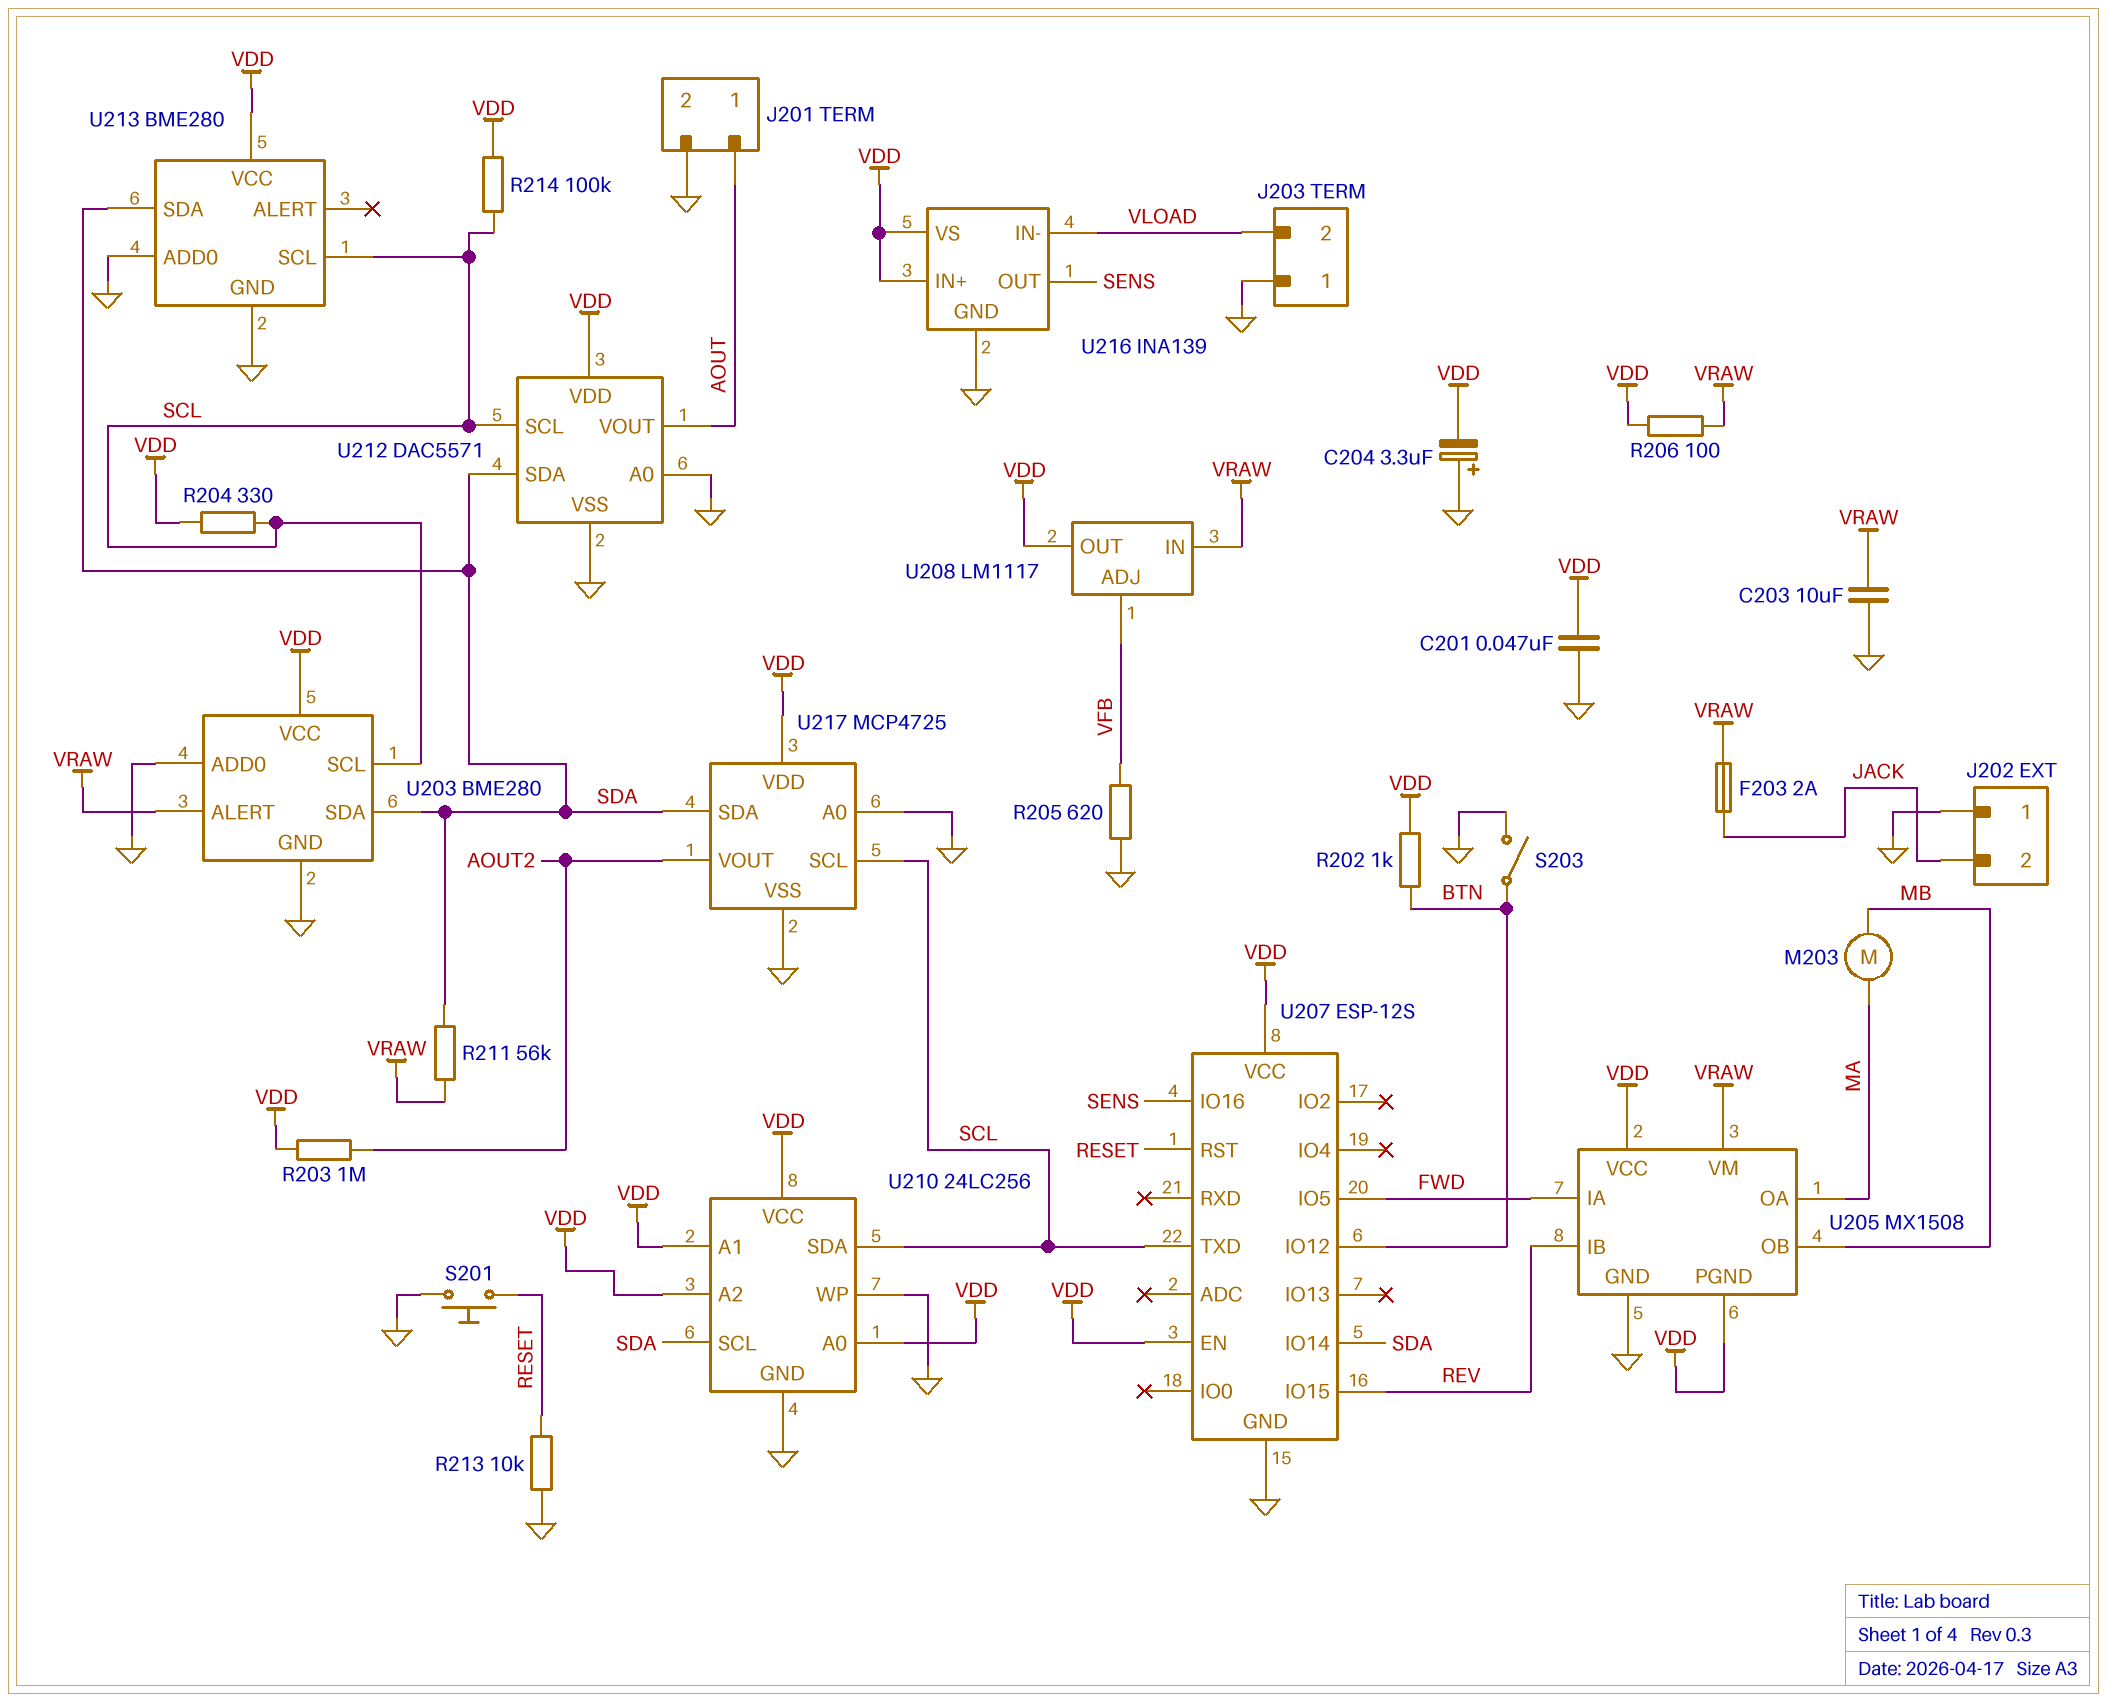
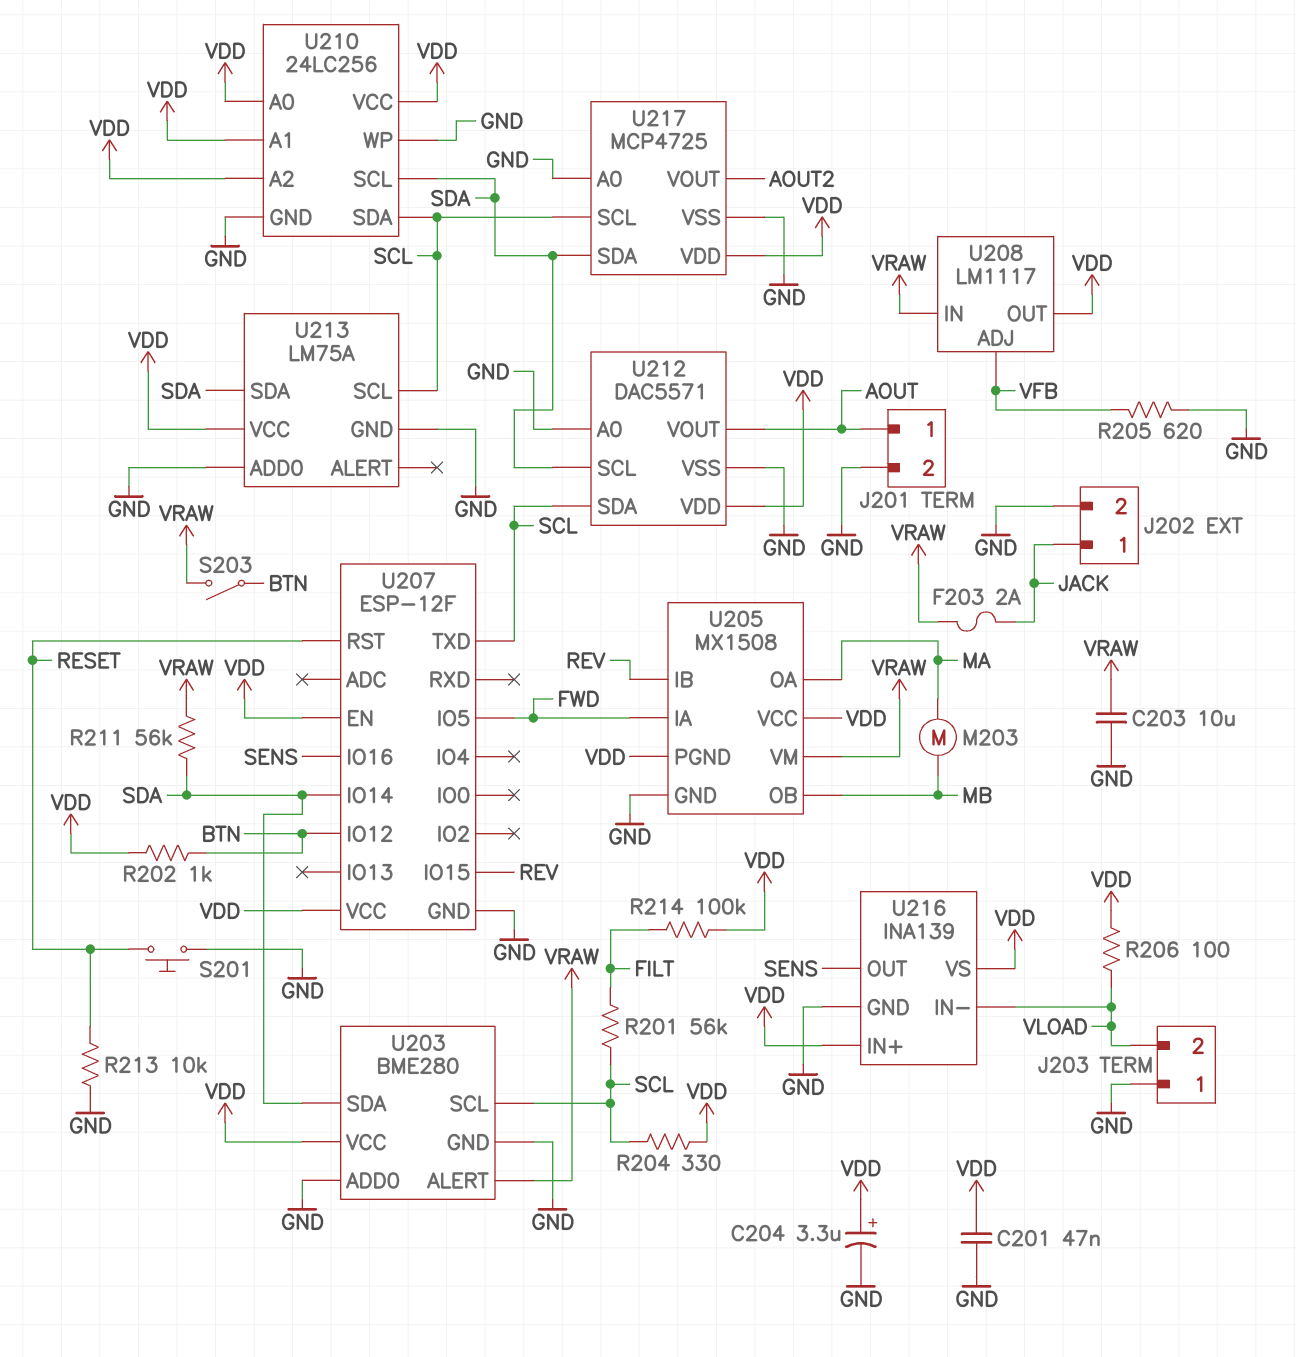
C204: 3.3uF (plus GND, minus VDD) -> 3.3uF (plus VDD, minus GND)
J202 pin 1: GND -> JACK
J202 pin 2: JACK -> GND
R201: none -> 56k (FILT, SCL)
R203: 1M (AOUT2, VDD) -> none
R206: 100 (VDD, VRAW) -> 100 (VDD, VLOAD)
R214: 100k (SCL, VDD) -> 100k (FILT, VDD)
S203: switch (BTN, GND) -> switch (BTN, VRAW)
U207: ESP-12S -> ESP-12F
U212 pin SCL: SCL -> SDA
U212 pin SDA: SDA -> SCL
U213: BME280 -> LM75A

